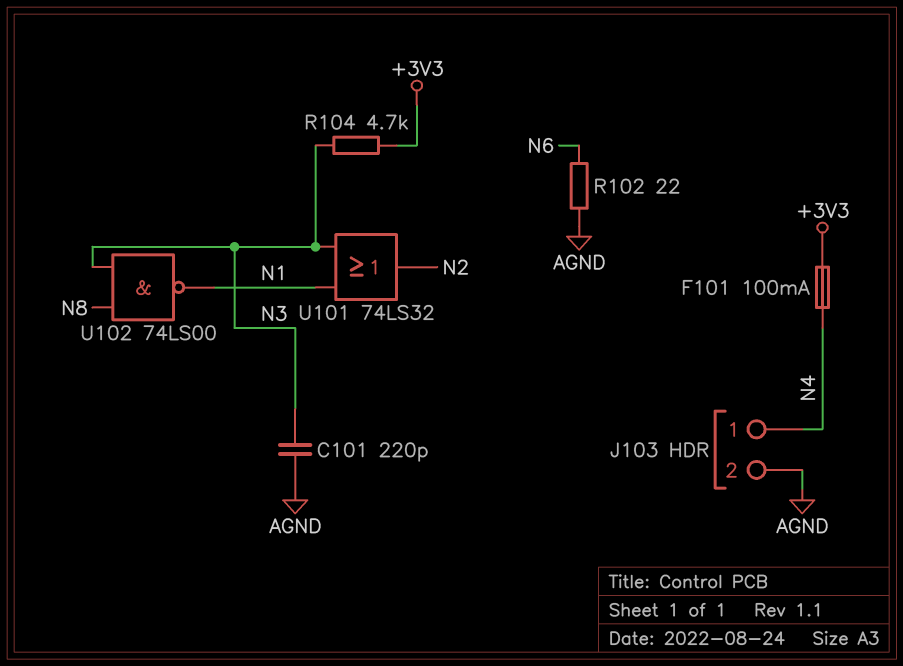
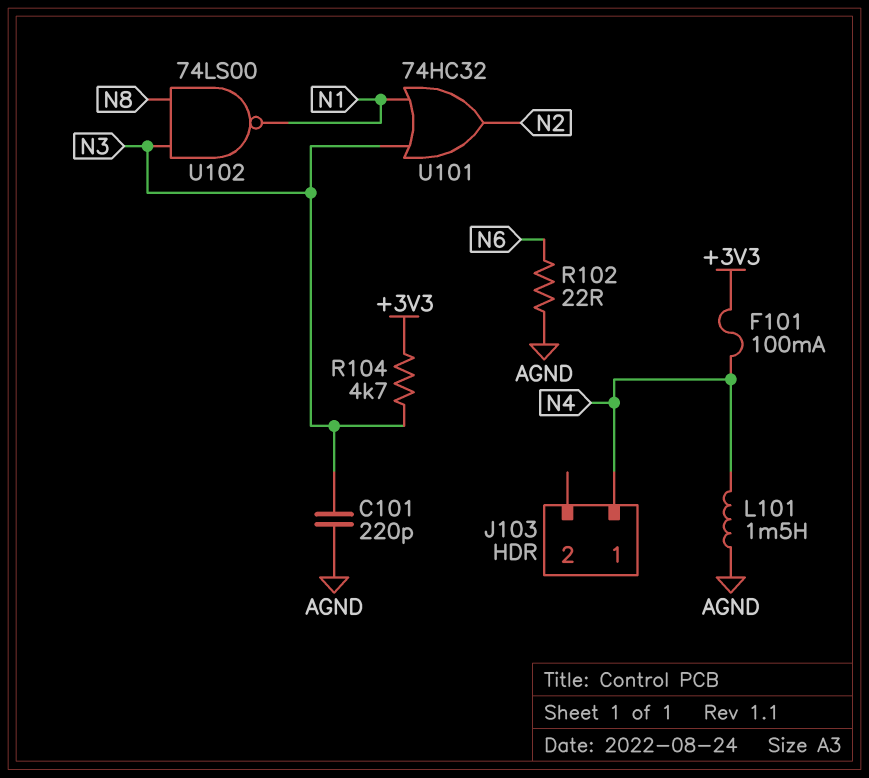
J103 pin 2: AGND -> none
L101: none -> 1.5mH (AGND, N4)
U101: OR 74LS32 (in N1, in N3, out N2) -> OR 74HC32 (in N1, in N3, out N2)

